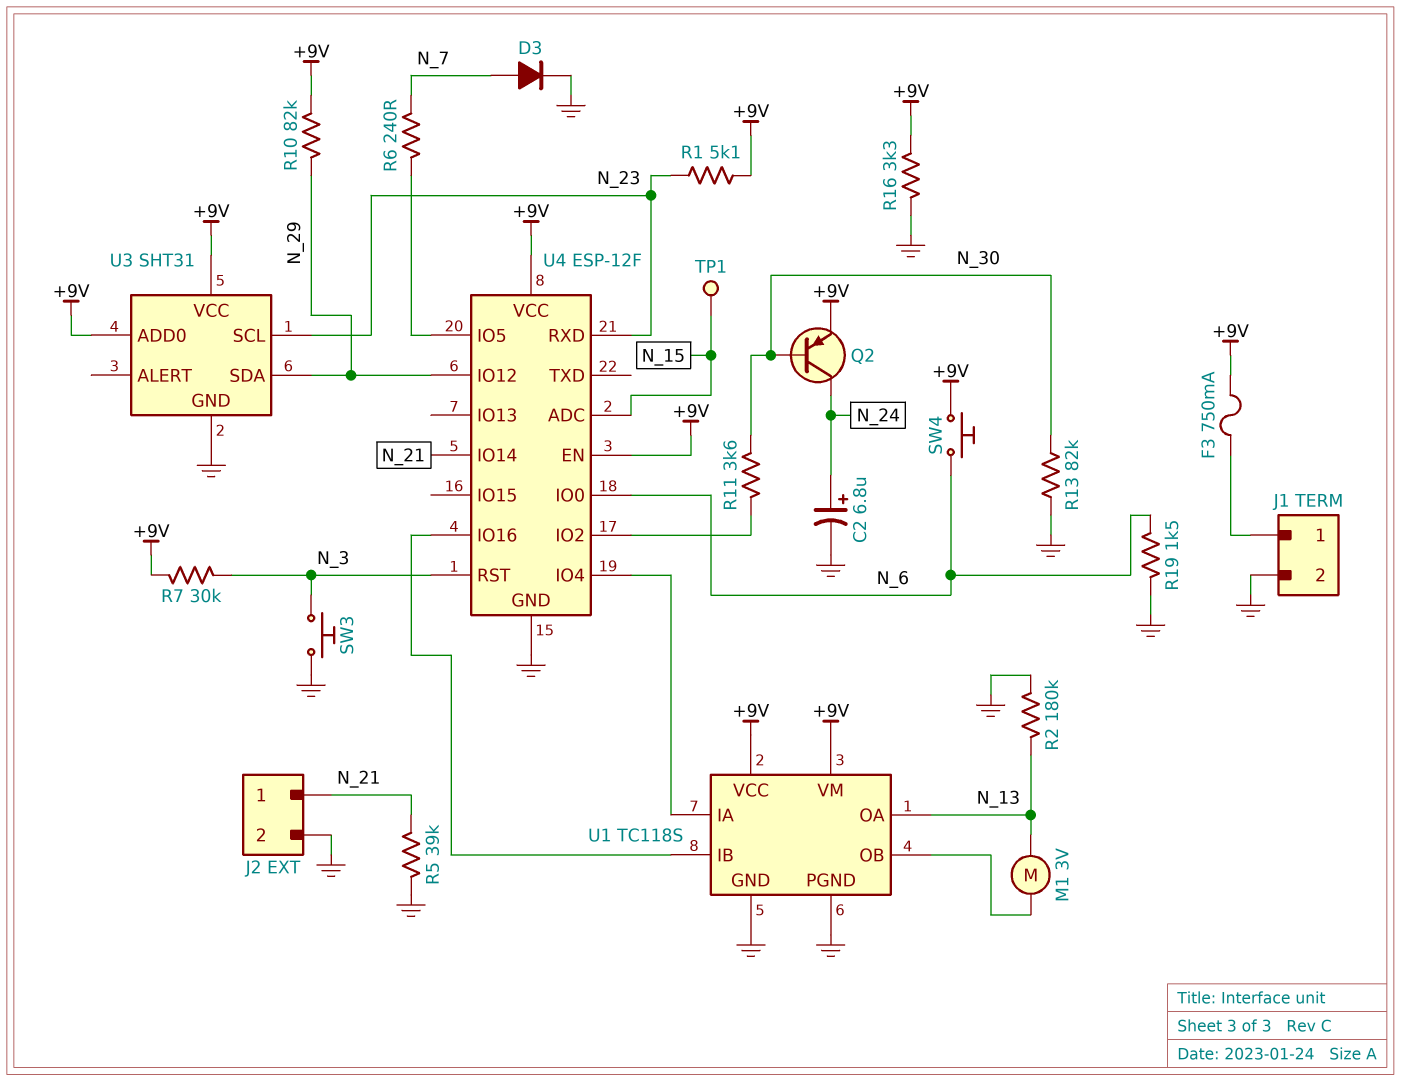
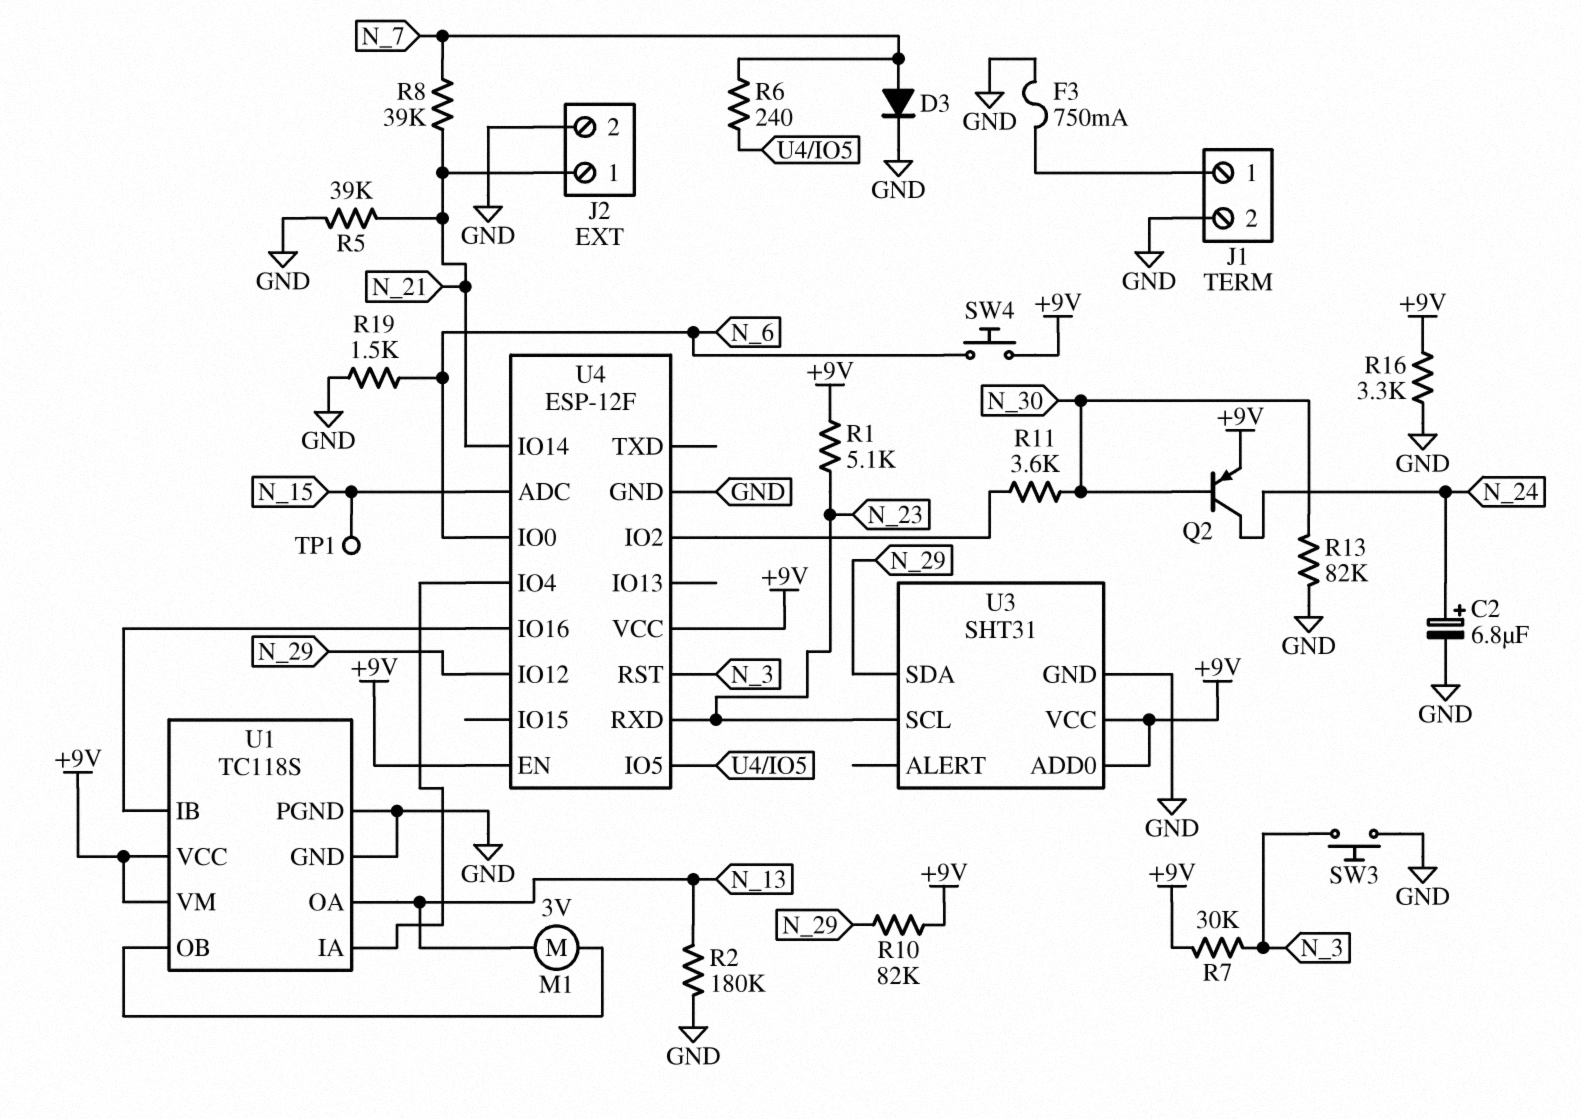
F3: 750mA (+9V, J1/1) -> 750mA (GND, J1/1)
R8: none -> 39k (N_7, N_21)

